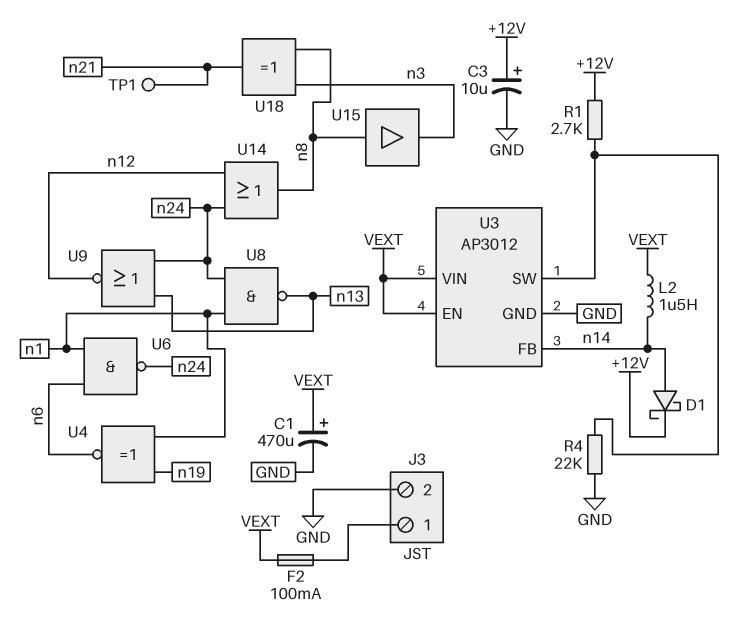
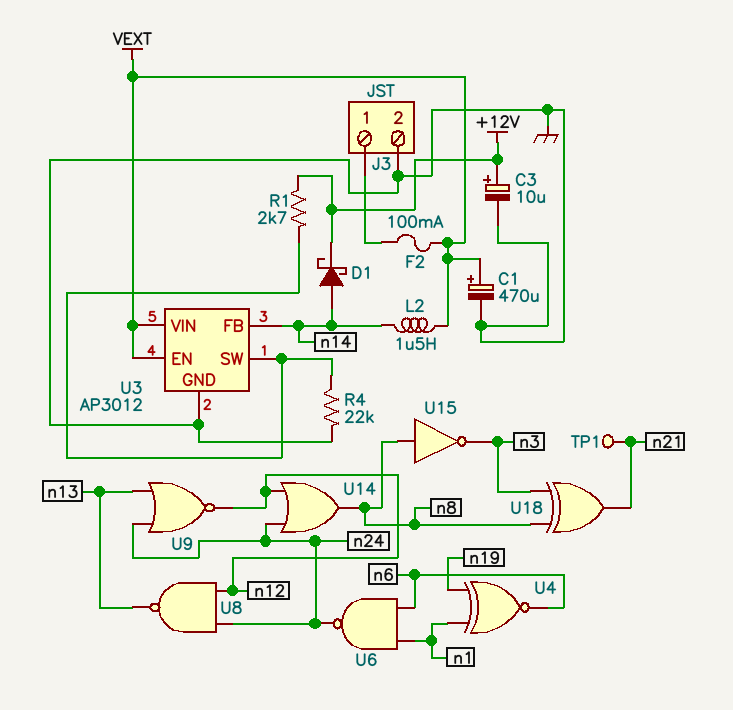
U8: NAND (in n1, in n24, out n13) -> NAND (in n12, in n24, out n13)
U15: buffer (in n8, out n3) -> NOT (in n8, out n3)

